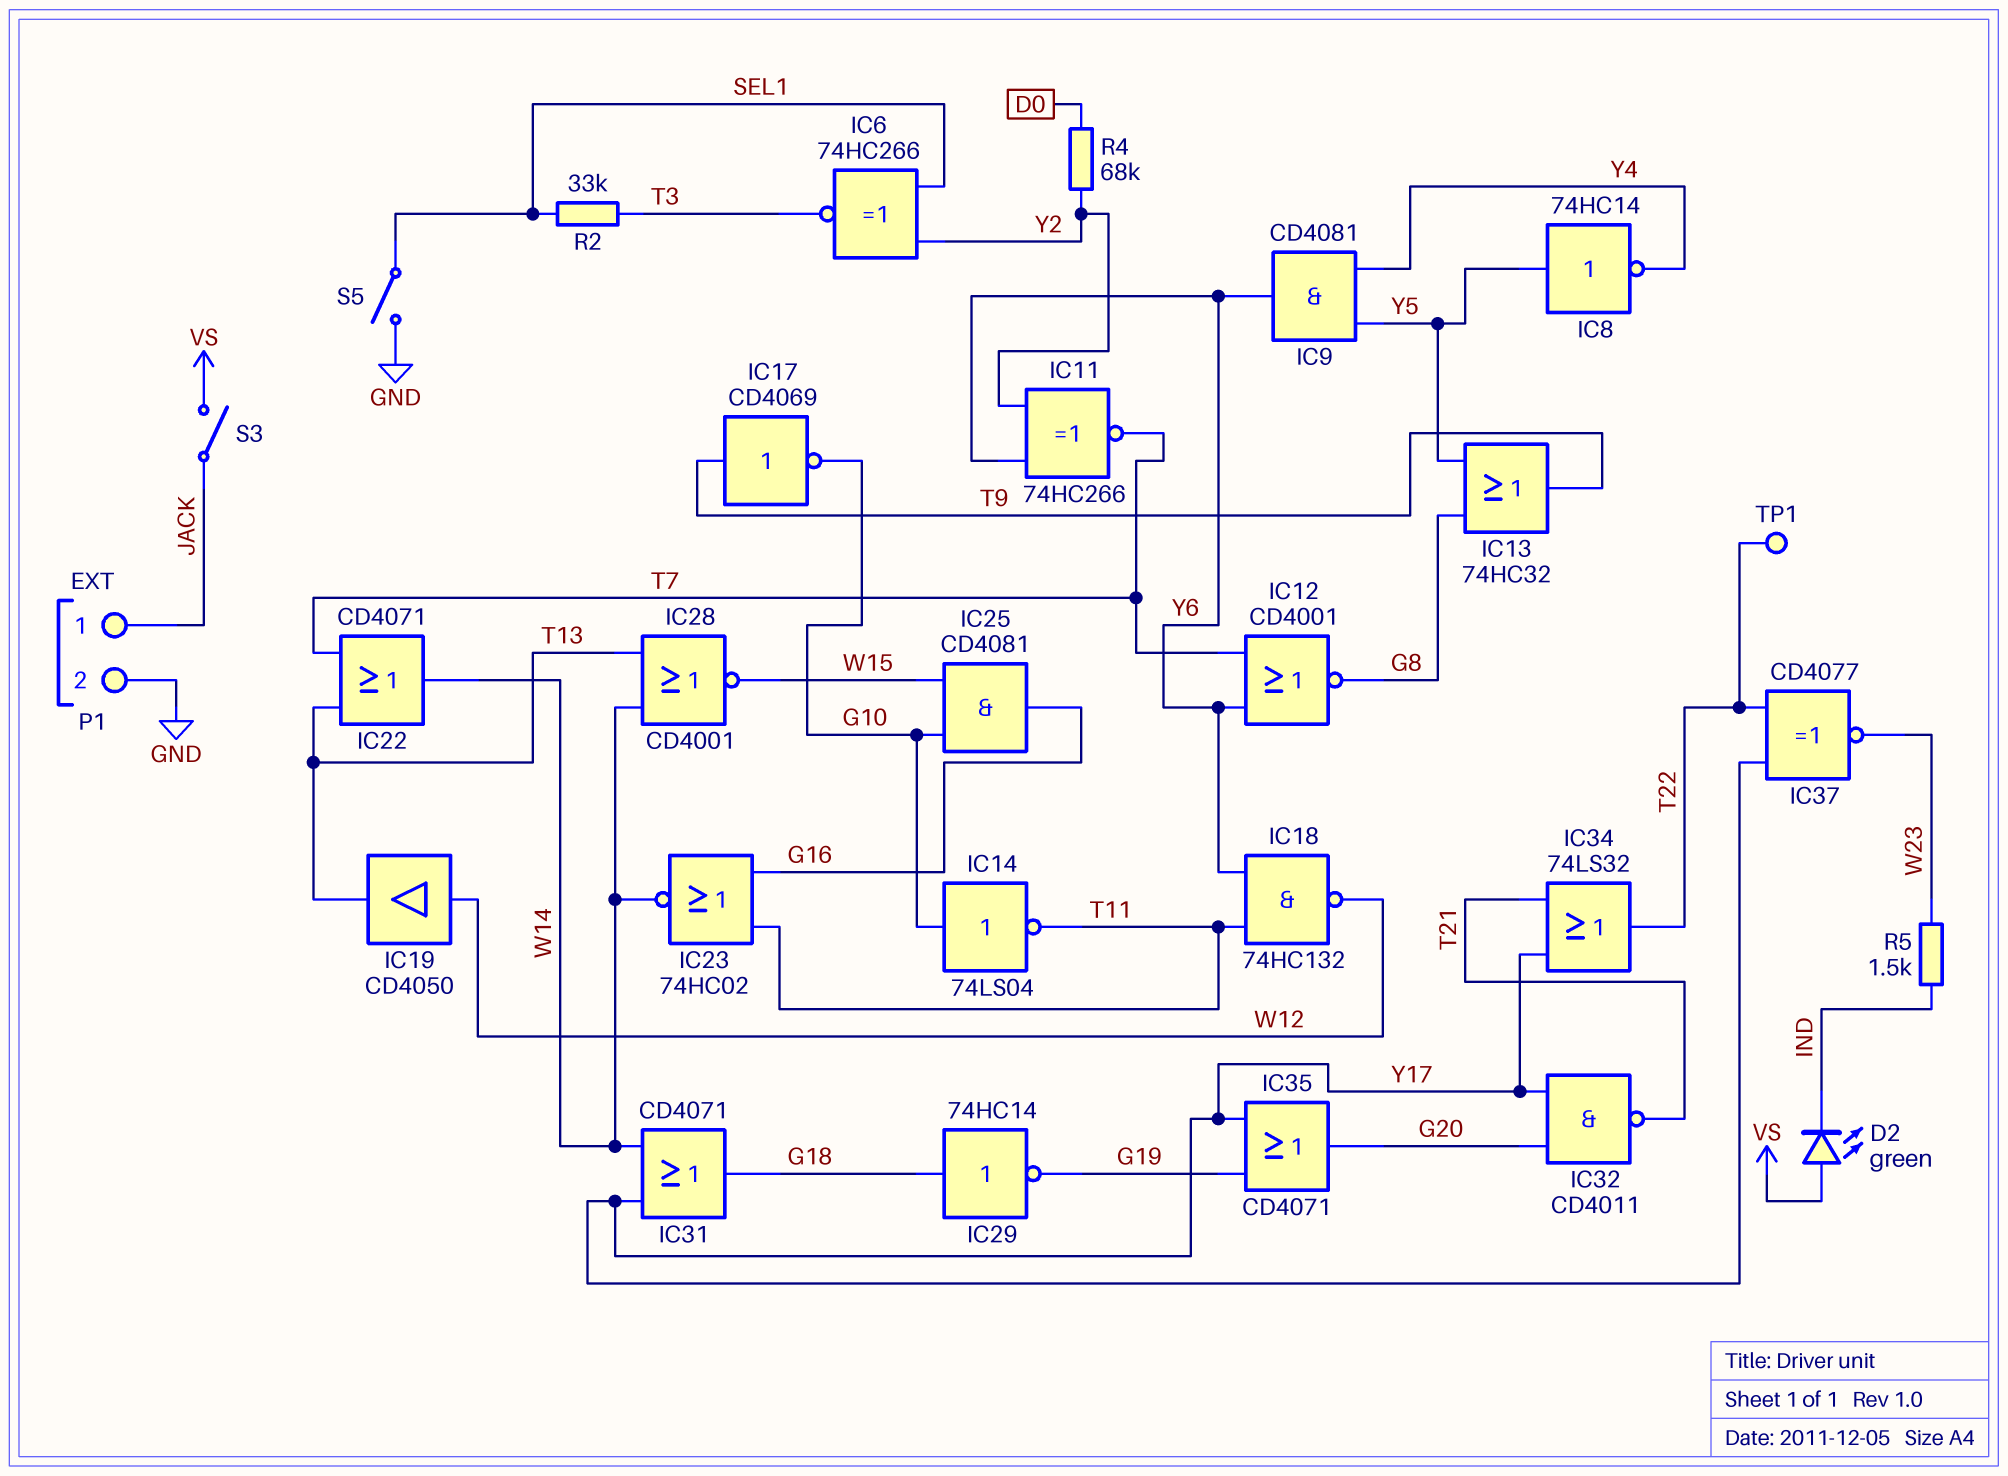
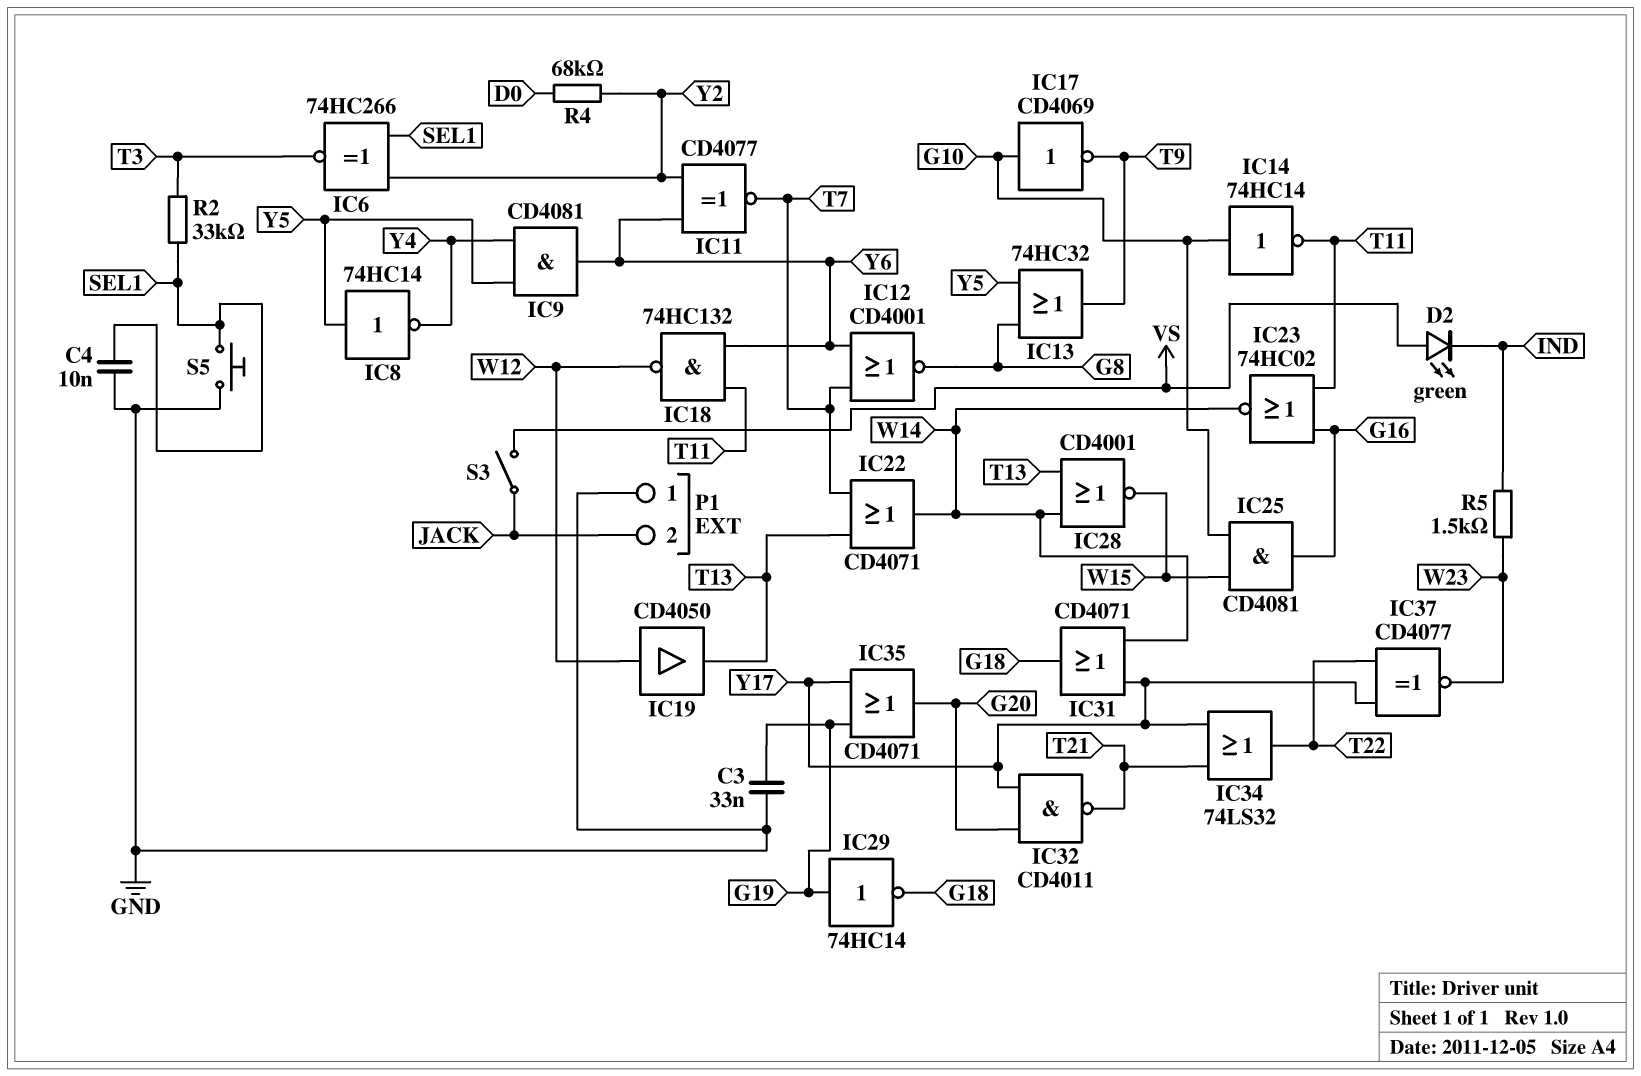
C3: none -> 33nF (G19, GND)
C4: none -> 10nF (GND, SEL1)
IC11: XNOR 74HC266 (in Y2, in Y6, out T7) -> XNOR CD4077 (in Y2, in Y6, out T7)
IC14: NOT 74LS04 (in G10, out T11) -> NOT 74HC14 (in G10, out T11)
IC17: NOT CD4069 (in T9, out G10) -> NOT CD4069 (in G10, out T9)
IC29: NOT 74HC14 (in G18, out G19) -> NOT 74HC14 (in G19, out G18)
P1 pin 1: JACK -> GND
P1 pin 2: GND -> JACK
S5: switch (GND, SEL1) -> button (GND, SEL1)
TP1: test point (T22) -> none

